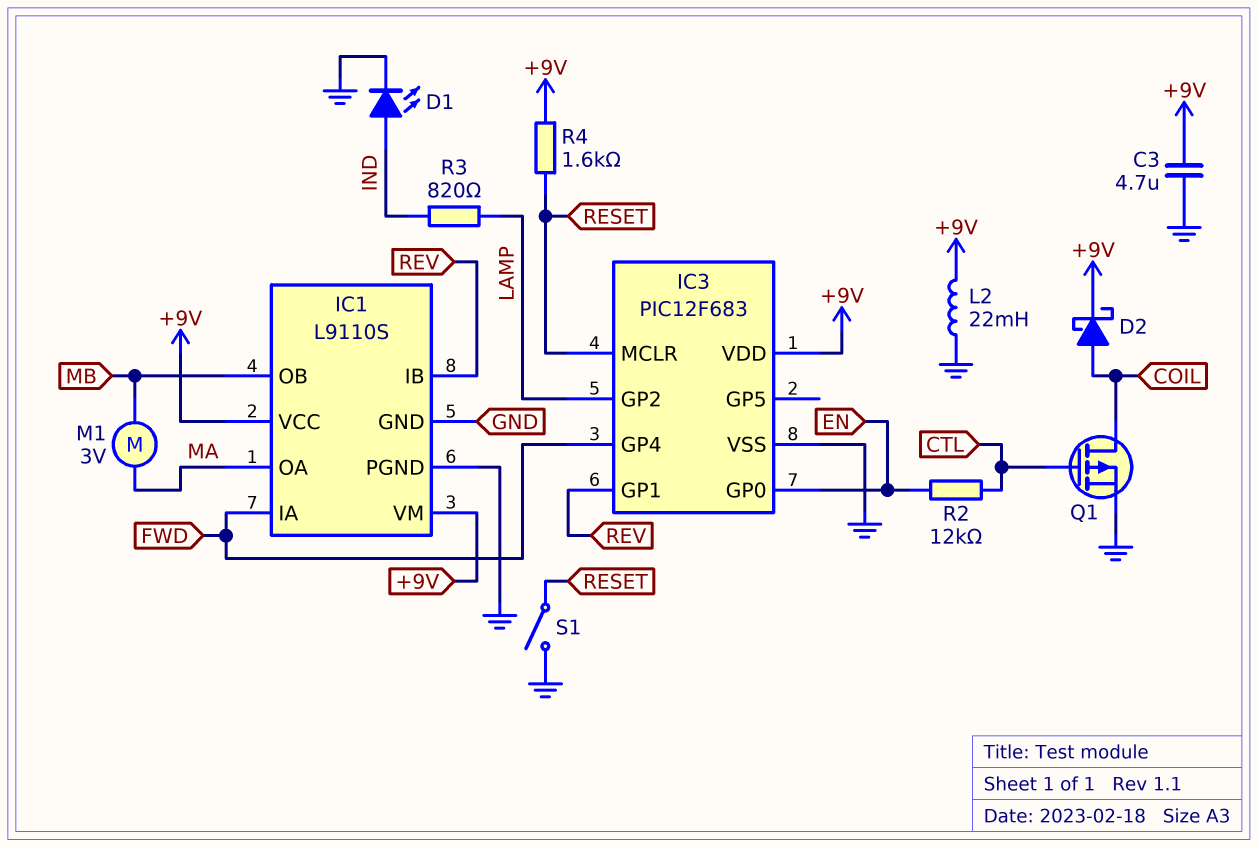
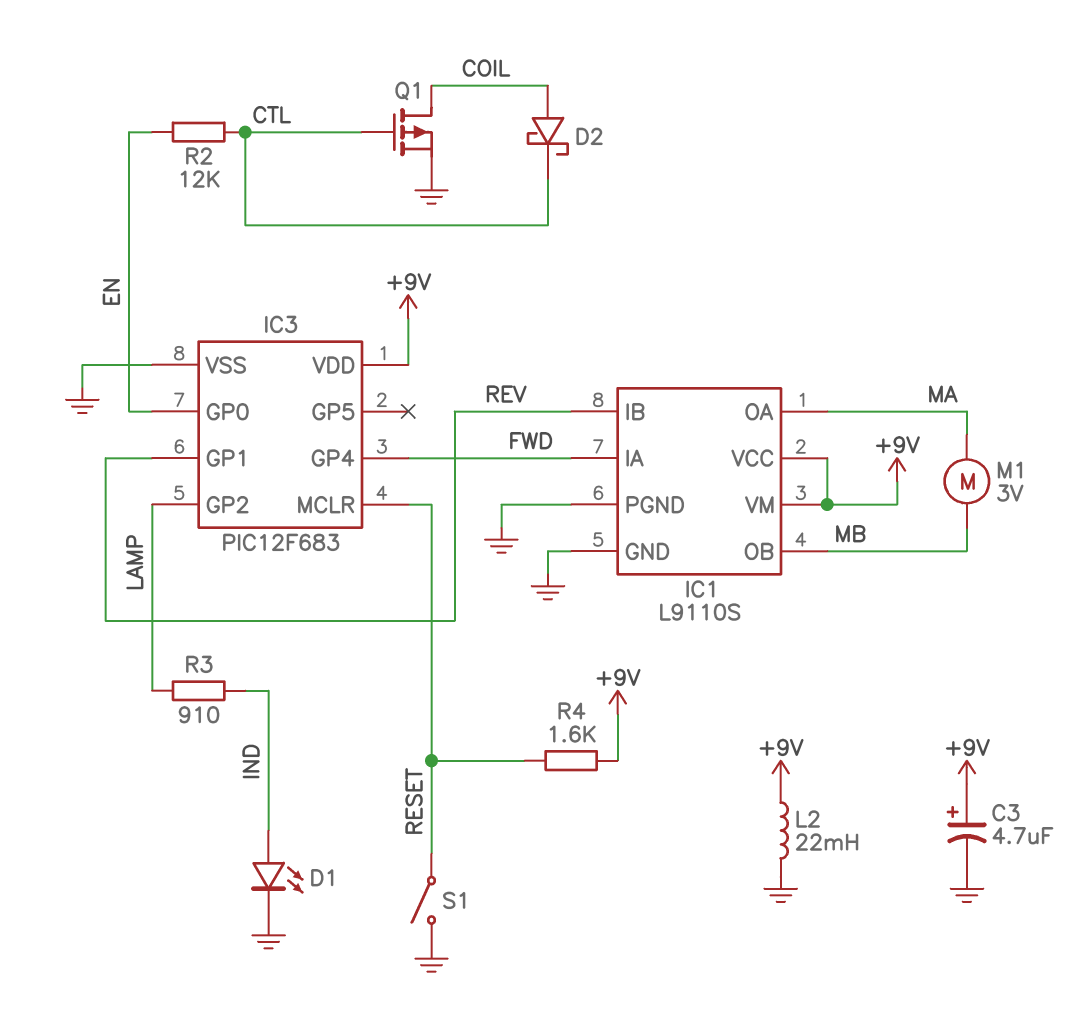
C3: 4.7uF (+9V, GND) -> 4.7uF (plus +9V, minus GND)
D2: schottky (A COIL, K +9V) -> schottky (A COIL, K CTL)
R3: 820 (IND, LAMP) -> 910 (IND, LAMP)

